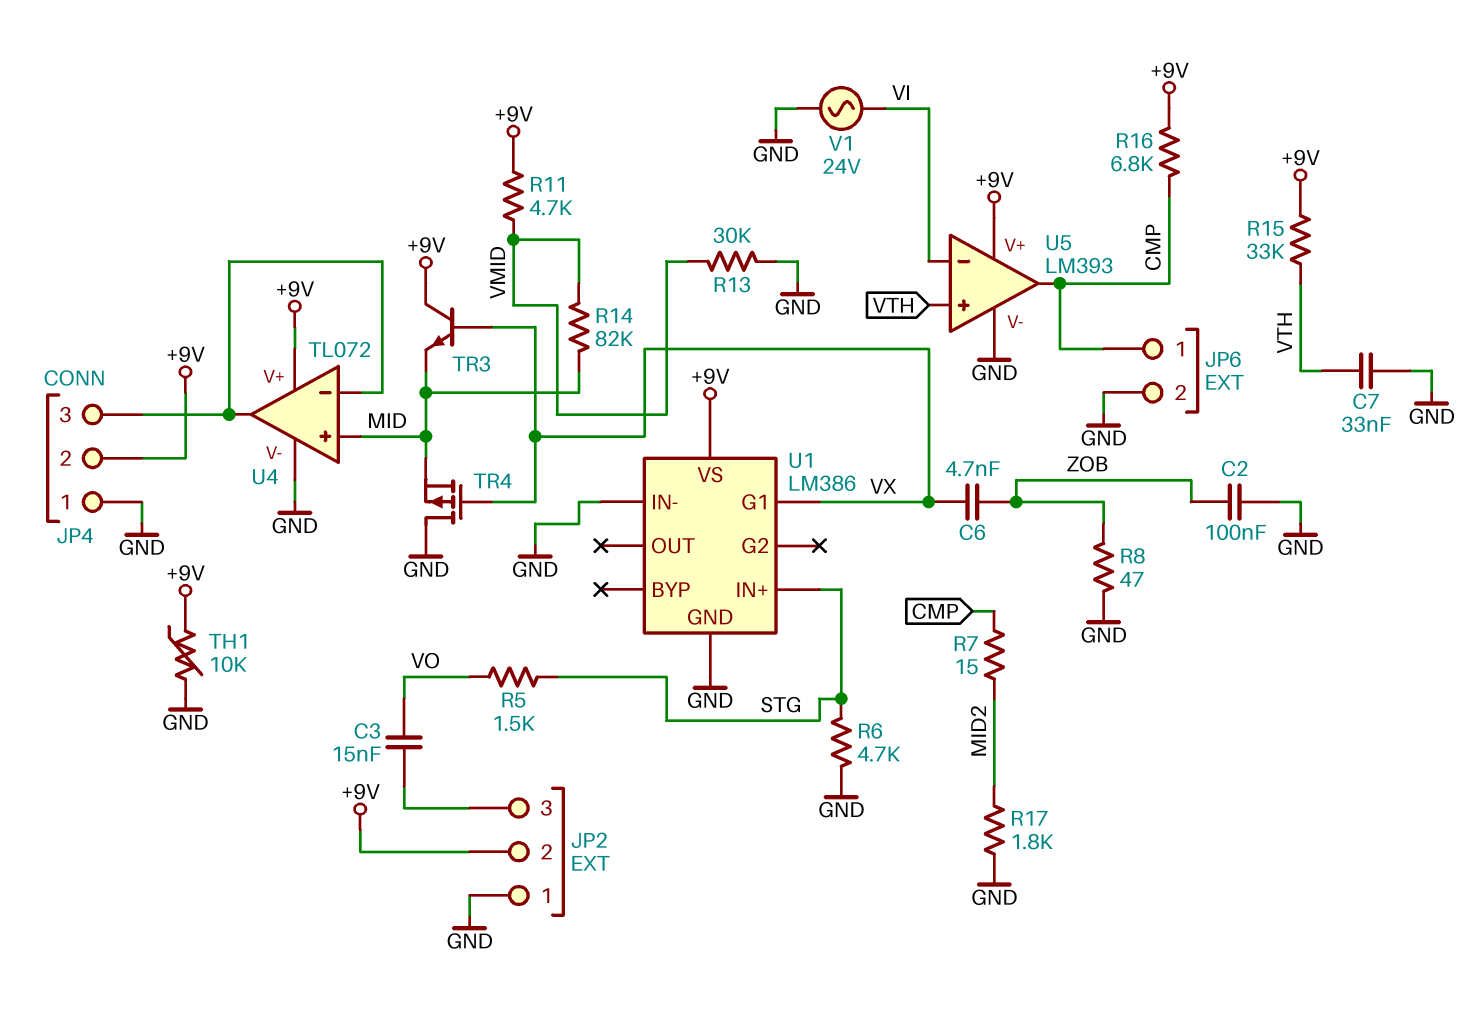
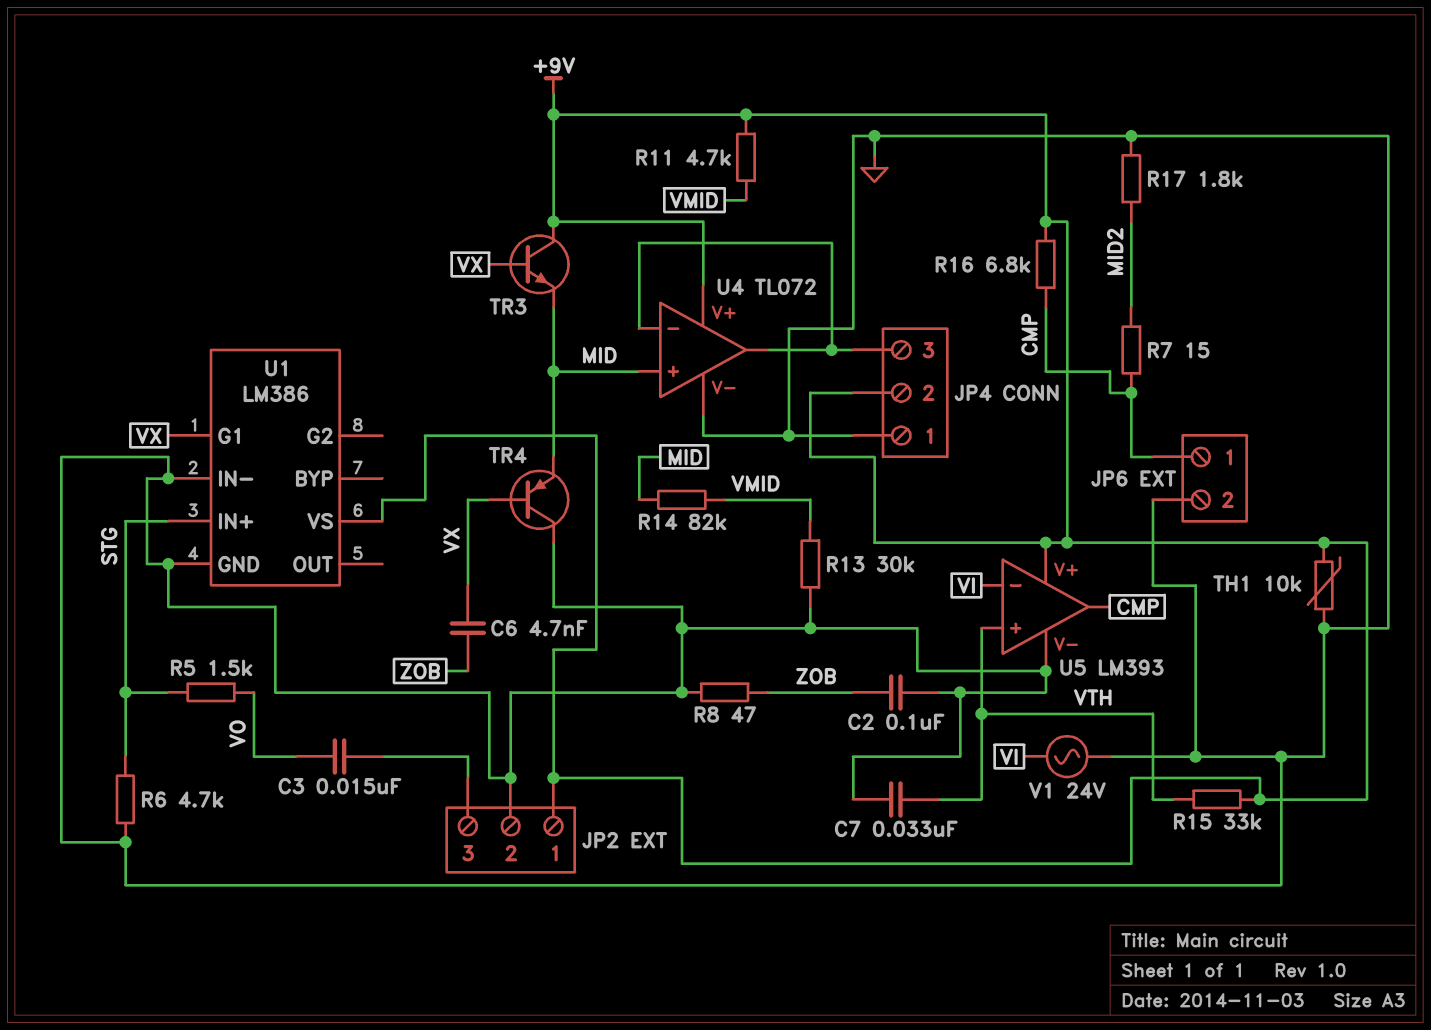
JP2 pin 1: GND -> +9V
JP2 pin 2: +9V -> GND
TR4: PMOS (G VX, D GND, S MID) -> PNP (B VX, C GND, E MID)

